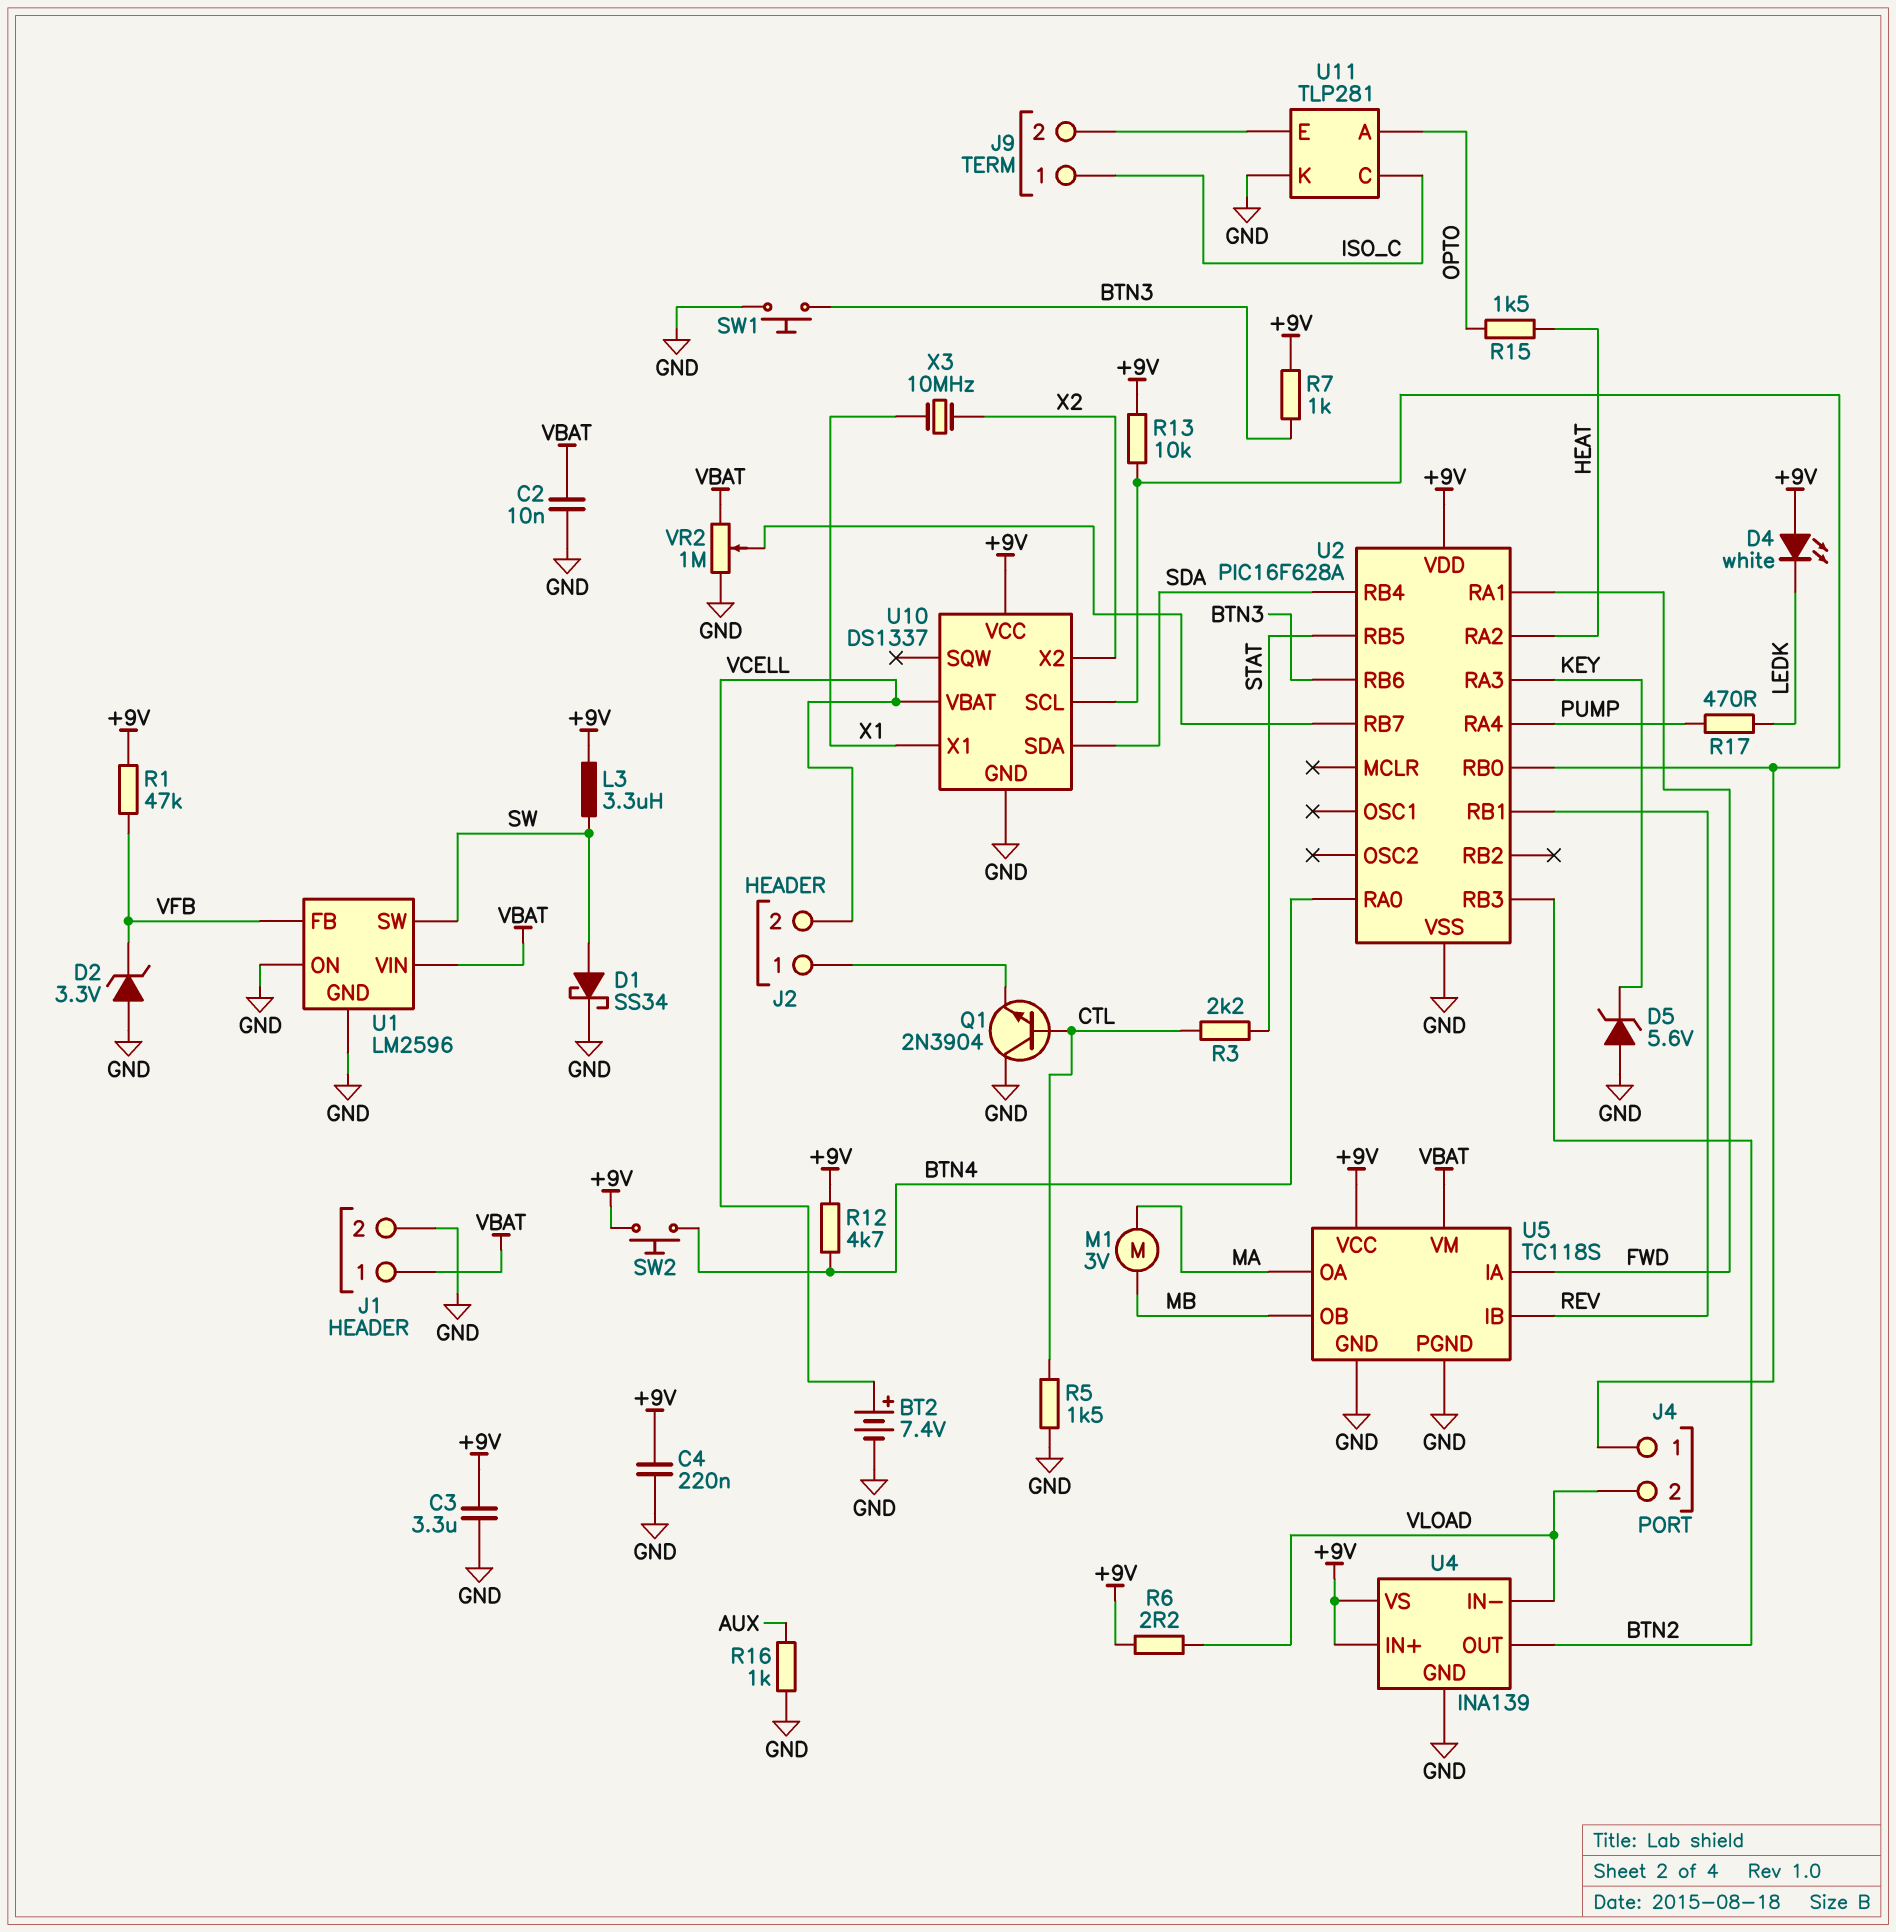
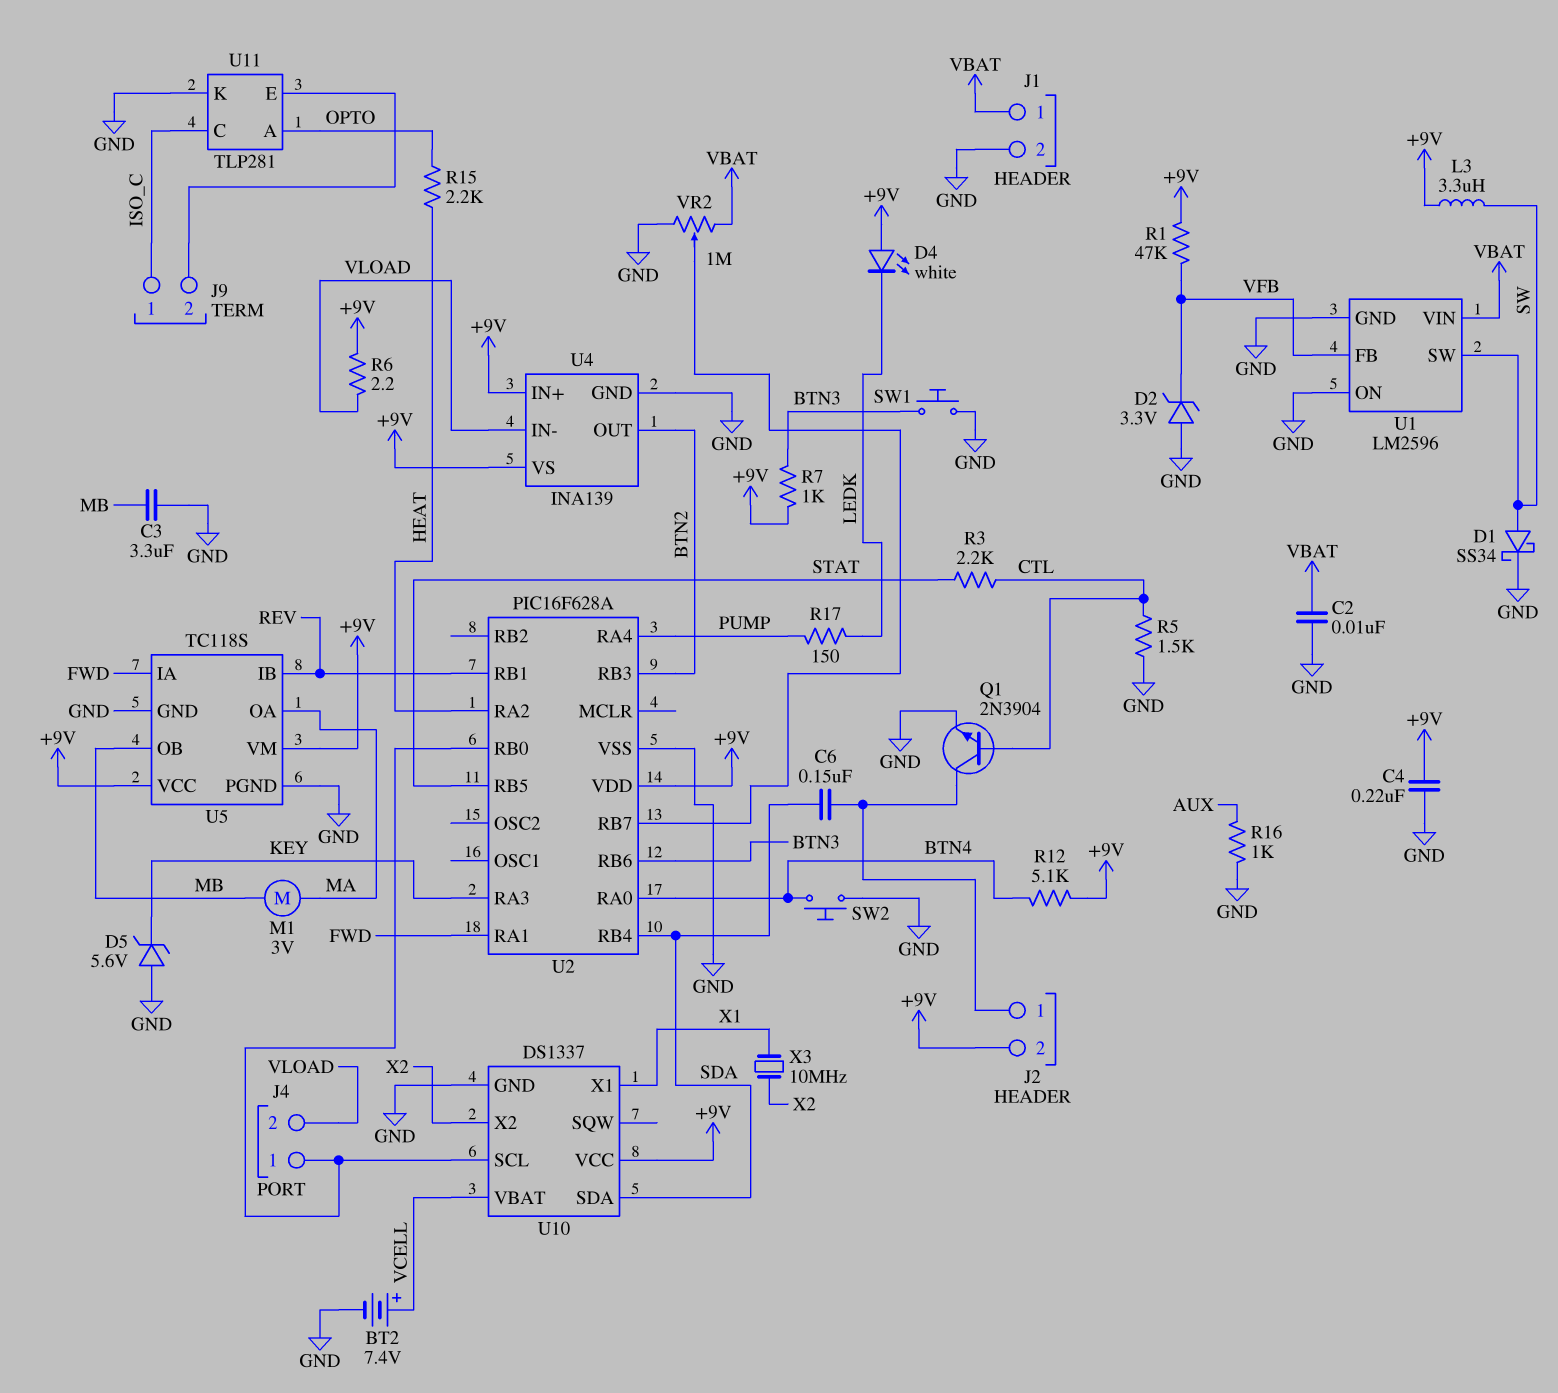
C3: 3.3uF (+9V, GND) -> 3.3uF (GND, MB)
C6: none -> 150nF (J2/1, SDA)
J2 pin 2: VCELL -> +9V
Q1: NPN 2N3904 (B CTL, C GND, E J2/1) -> NPN 2N3904 (B CTL, C J2/1, E GND)
R12: 4.7k (+9V, BTN4) -> 5.1k (+9V, BTN4)
R13: 10k (+9V, J4/1) -> none
R15: 1.5k (HEAT, OPTO) -> 2.2k (HEAT, OPTO)
R17: 470 (LEDK, PUMP) -> 150 (LEDK, PUMP)
SW2: button (+9V, BTN4) -> button (BTN4, GND)
U5 pin VM: VBAT -> +9V

